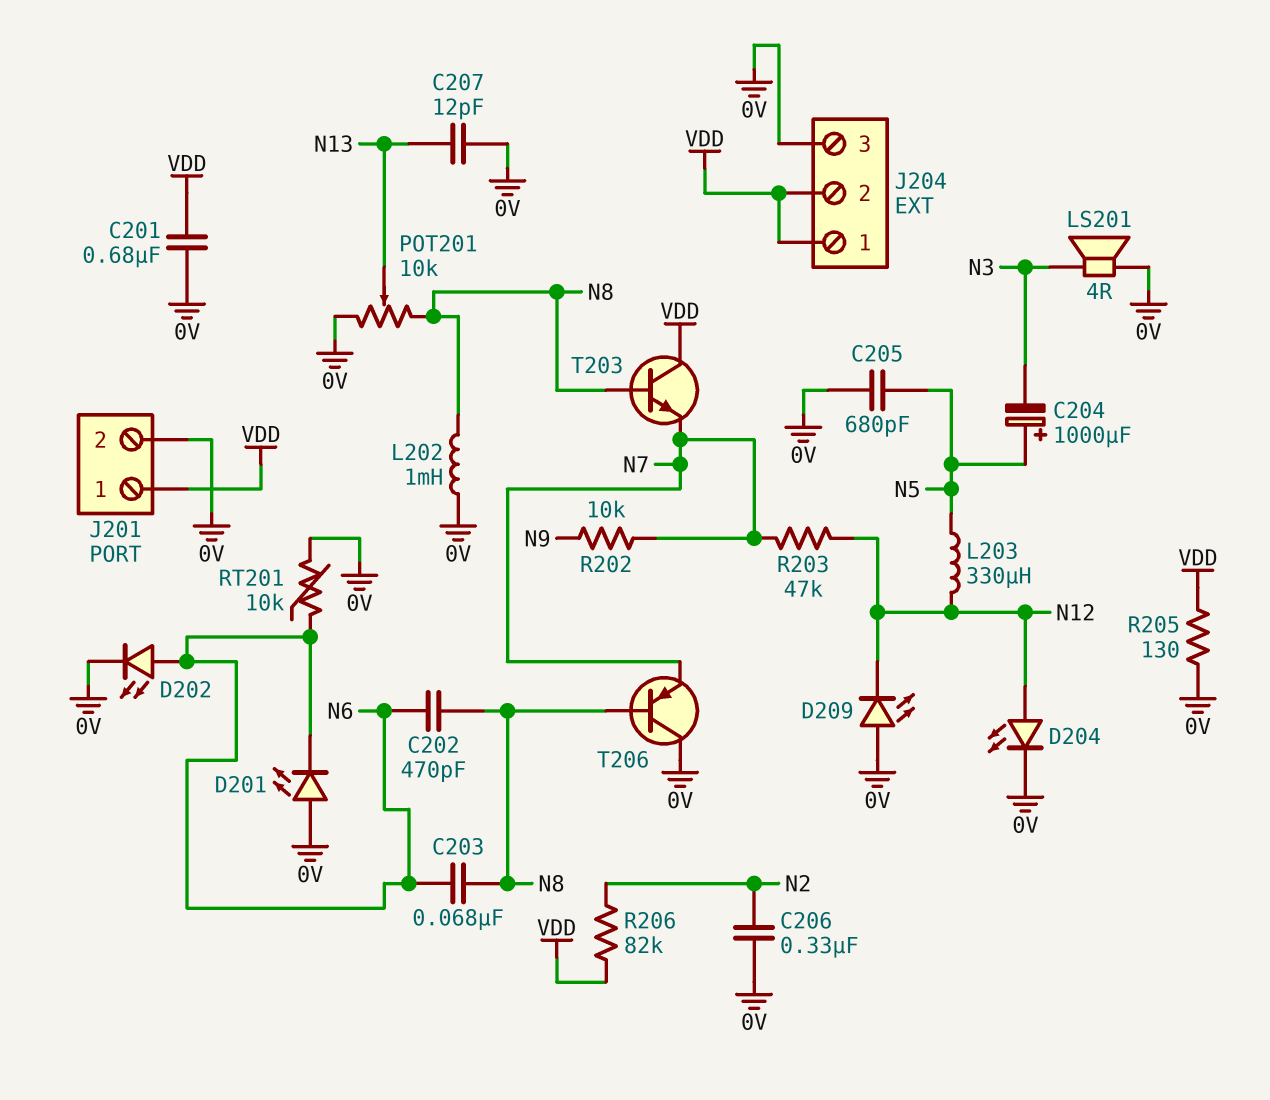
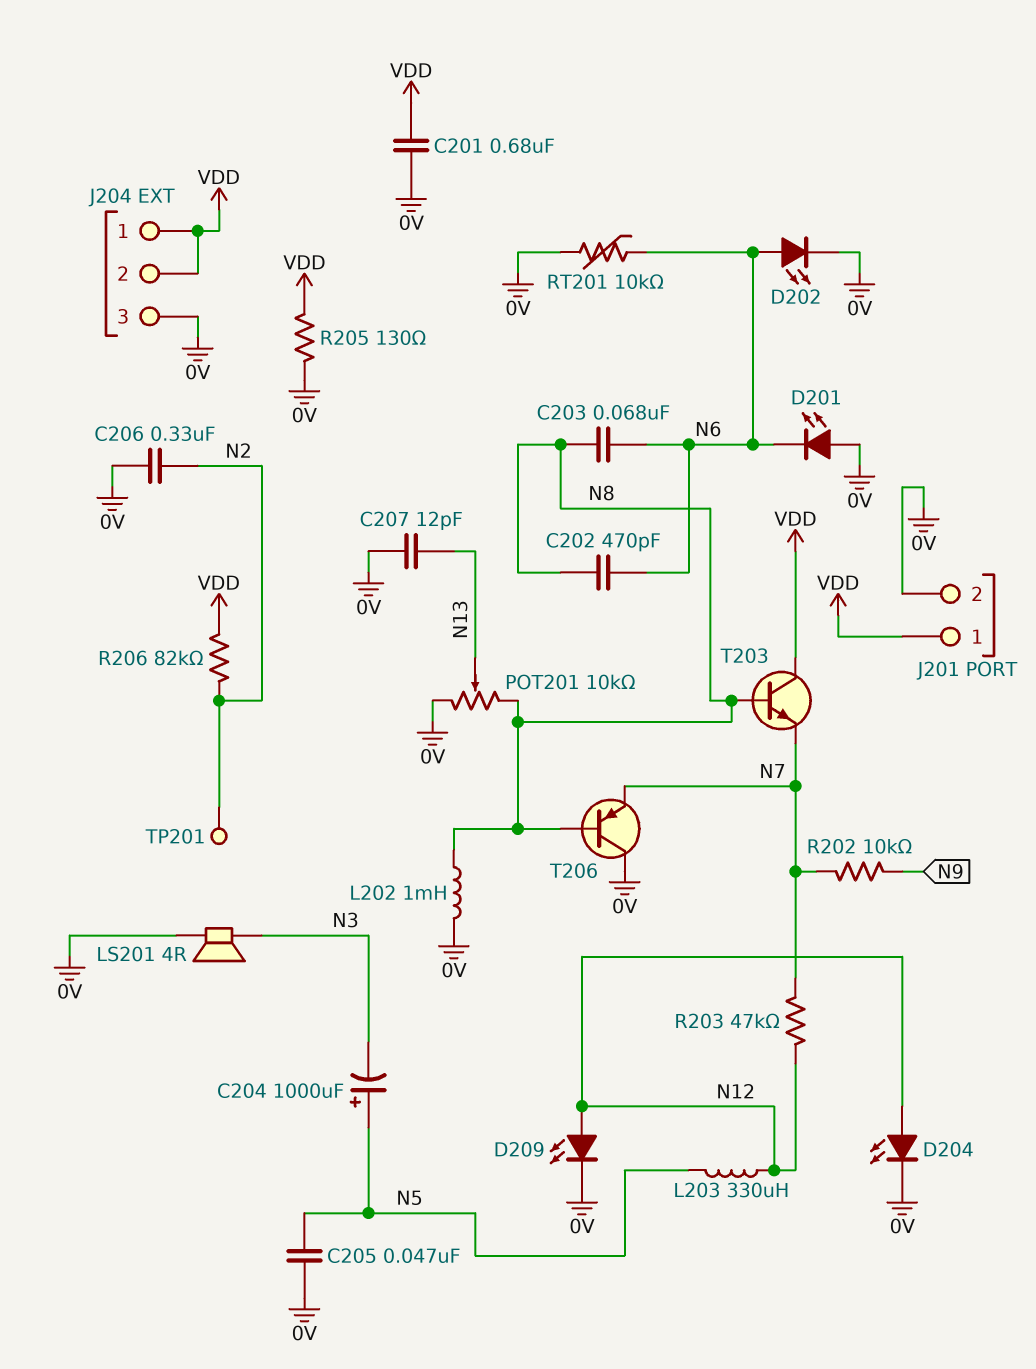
C205: 680pF (0V, N5) -> 47nF (0V, N5)
D209: LED (A 0V, K N12) -> LED (A N12, K 0V)
TP201: none -> test point (N2)

